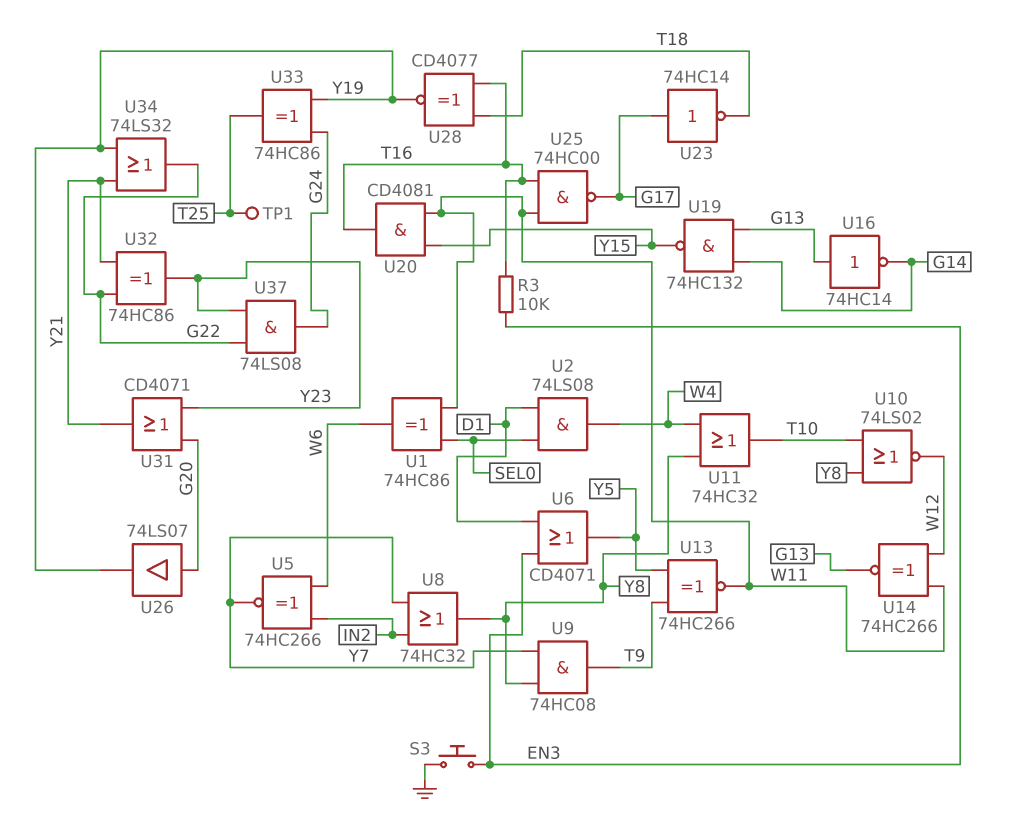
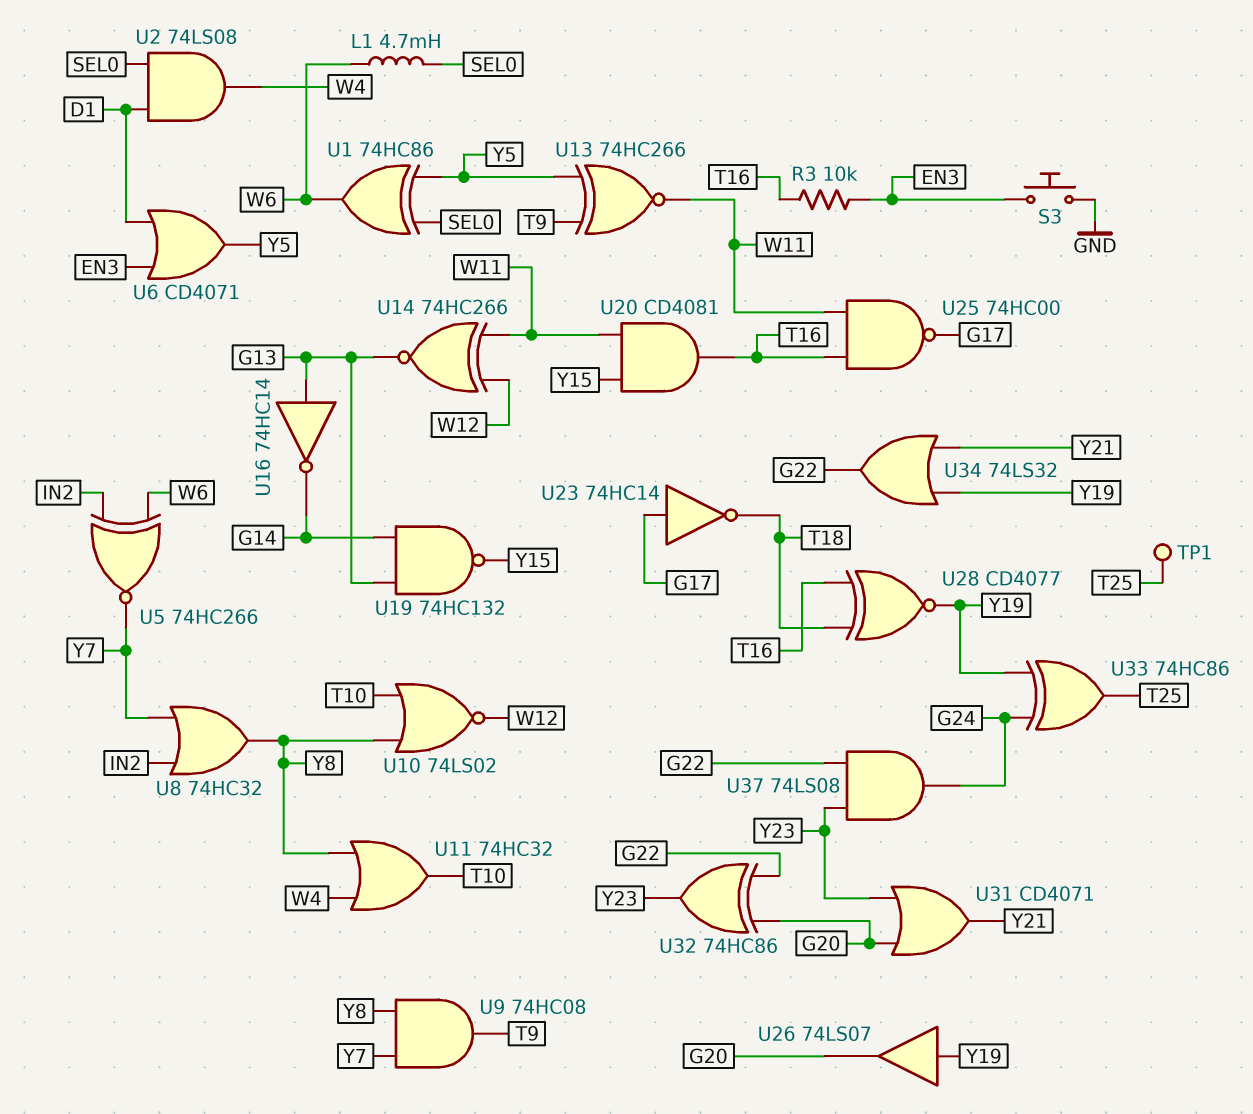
L1: none -> 4.7mH (SEL0, W6)
U1: XOR 74HC86 (in SEL0, in W11, out W6) -> XOR 74HC86 (in SEL0, in Y5, out W6)
U26: buffer 74LS07 (in G20, out Y19) -> buffer 74LS07 (in Y19, out G20)
U32: XOR 74HC86 (in G22, in Y21, out Y23) -> XOR 74HC86 (in G20, in G22, out Y23)

